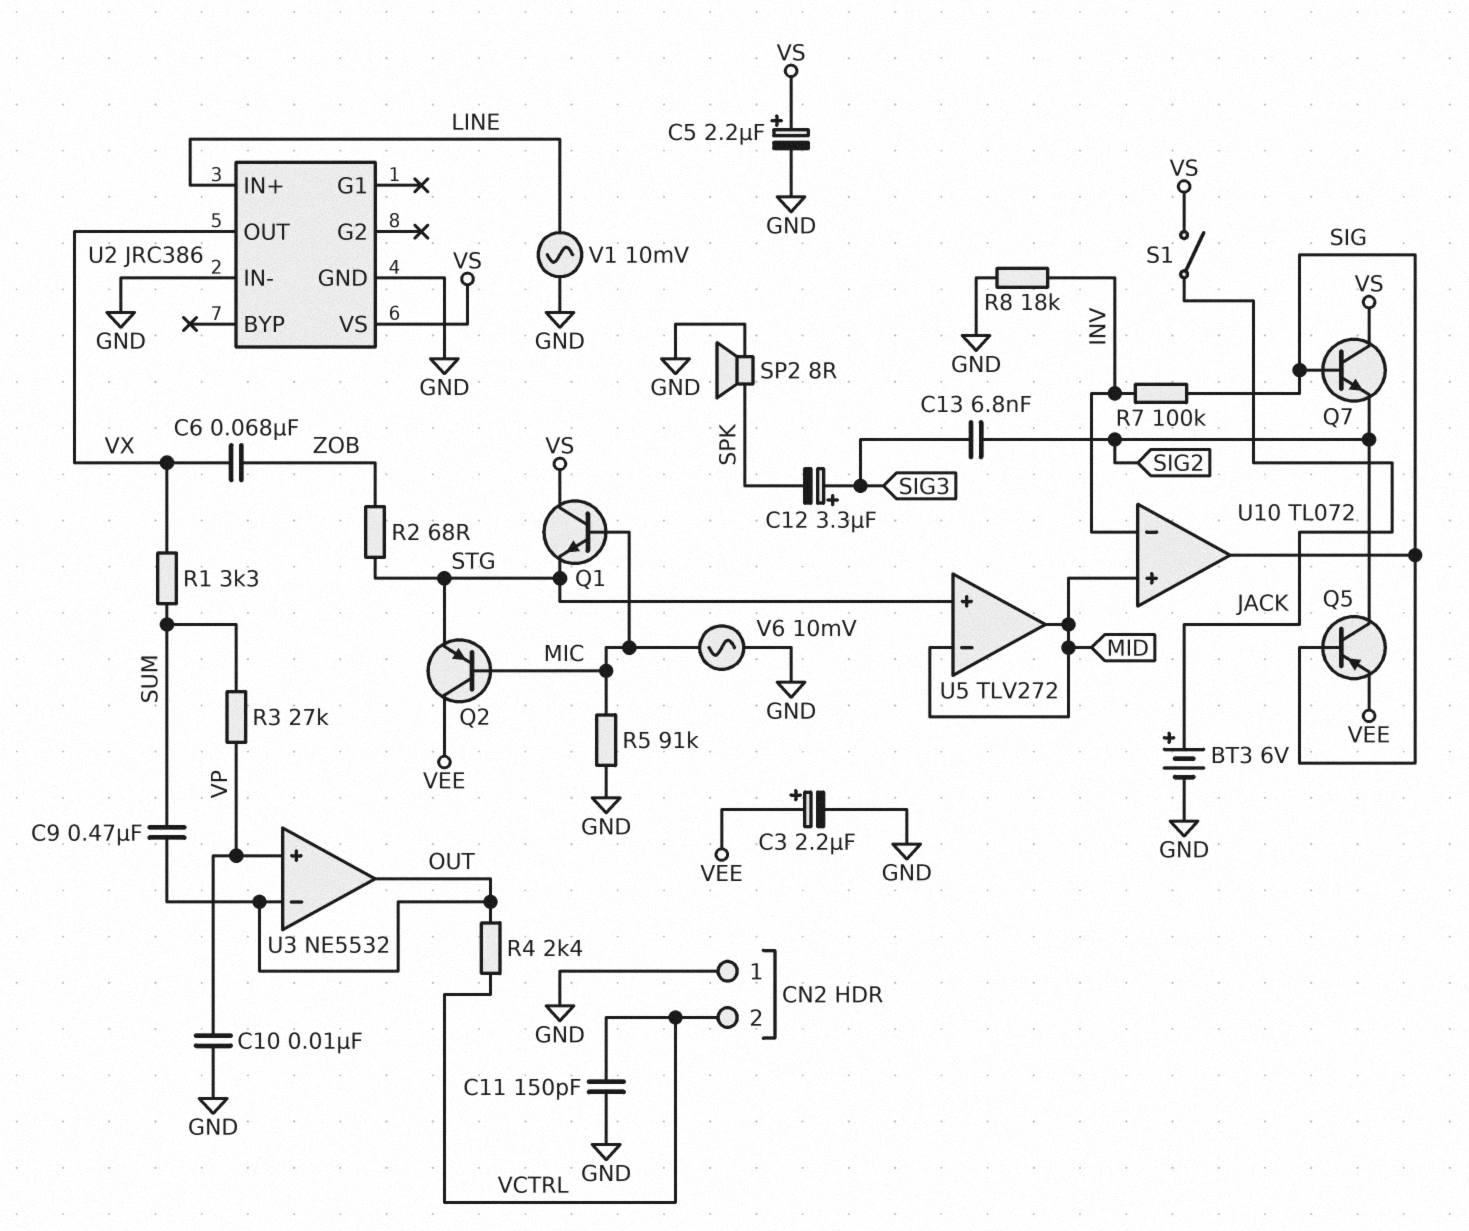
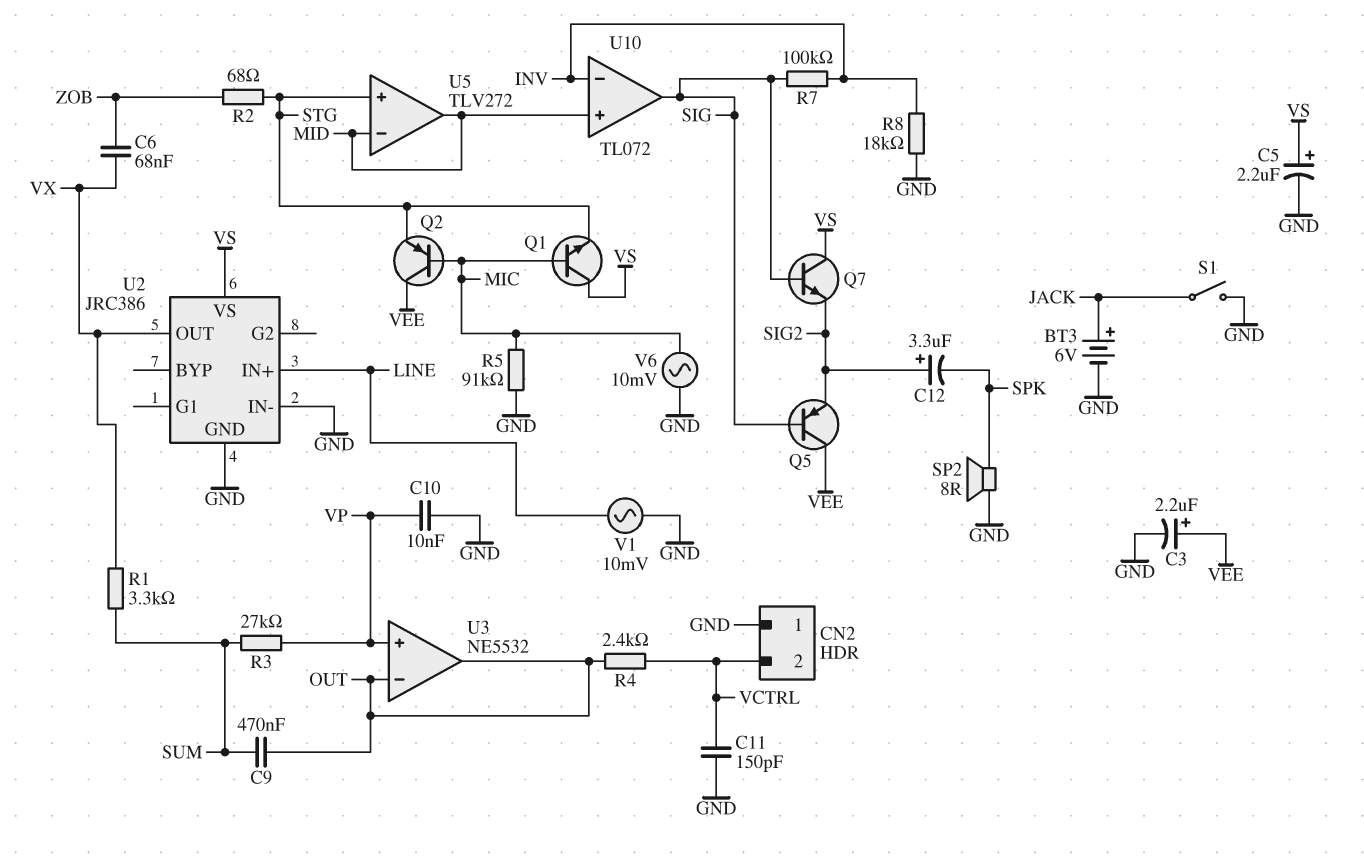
C12: 3.3uF (plus SIG3, minus SPK) -> 3.3uF (plus SIG2, minus SPK)
C13: 6.8nF (SIG2, SIG3) -> none
Q5: PNP (B SIG, C SIG2, E VEE) -> PNP (B SIG, C VEE, E SIG2)
S1: switch (JACK, VS) -> switch (GND, JACK)

